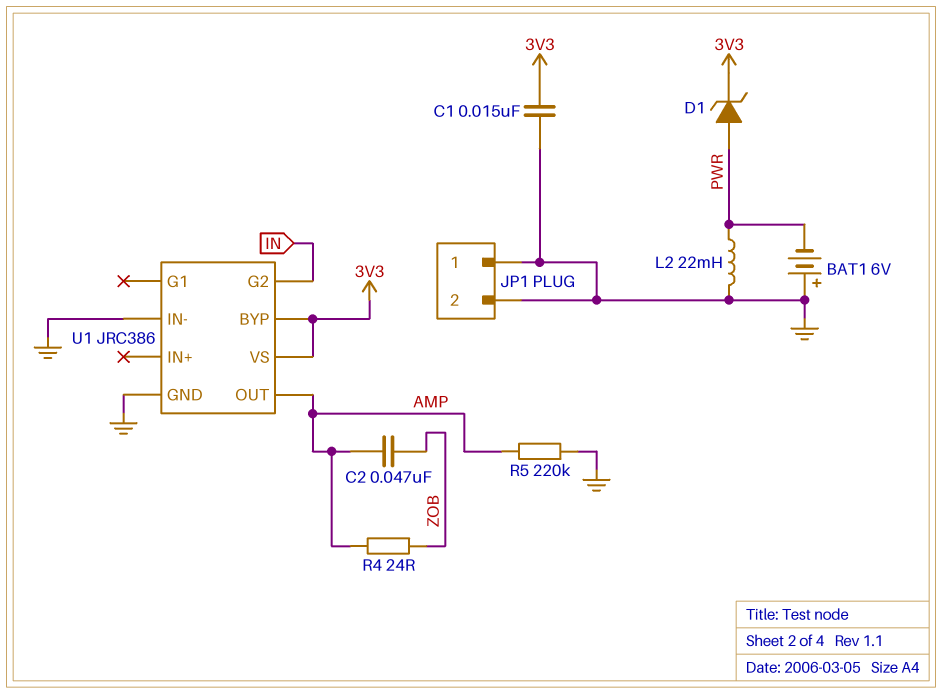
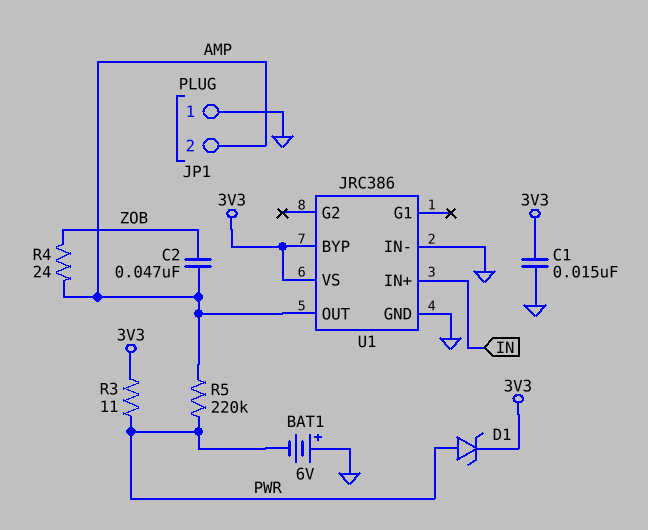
JP1 pin 2: GND -> AMP
L2: 22mH (GND, PWR) -> none
R3: none -> 11 (3V3, PWR)
R5: 220k (AMP, GND) -> 220k (AMP, PWR)
U1 pin G2: IN -> none
U1 pin IN+: none -> IN

